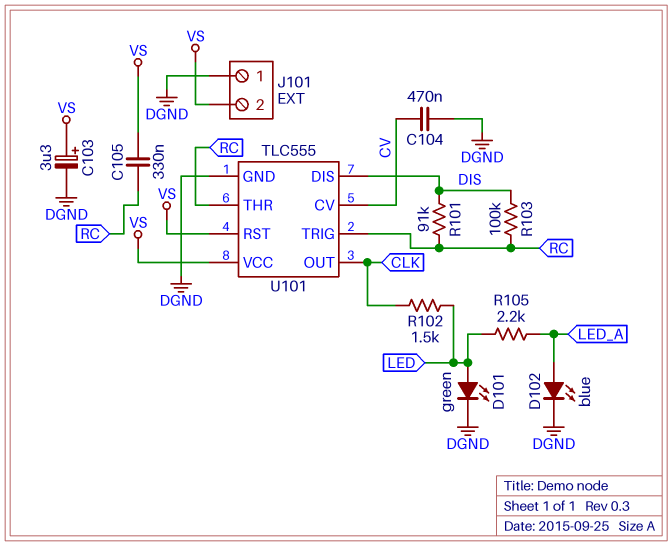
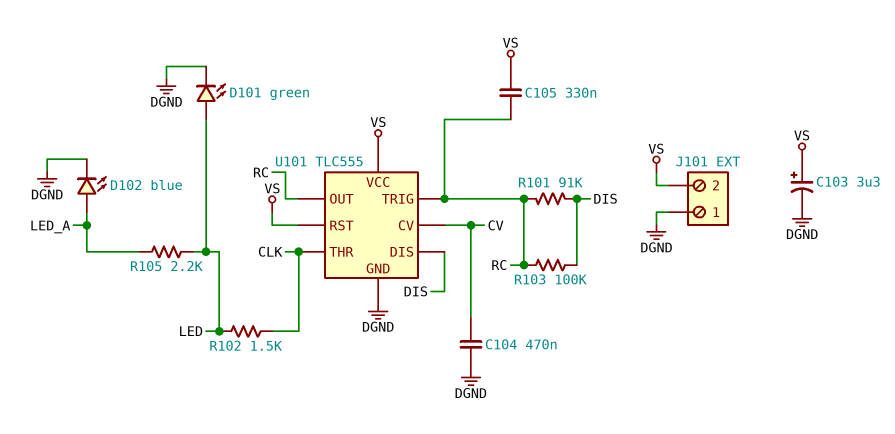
U101 pin OUT: CLK -> RC
U101 pin THR: RC -> CLK

